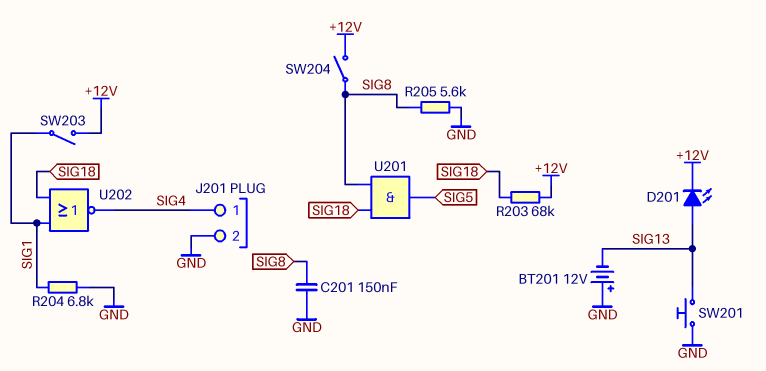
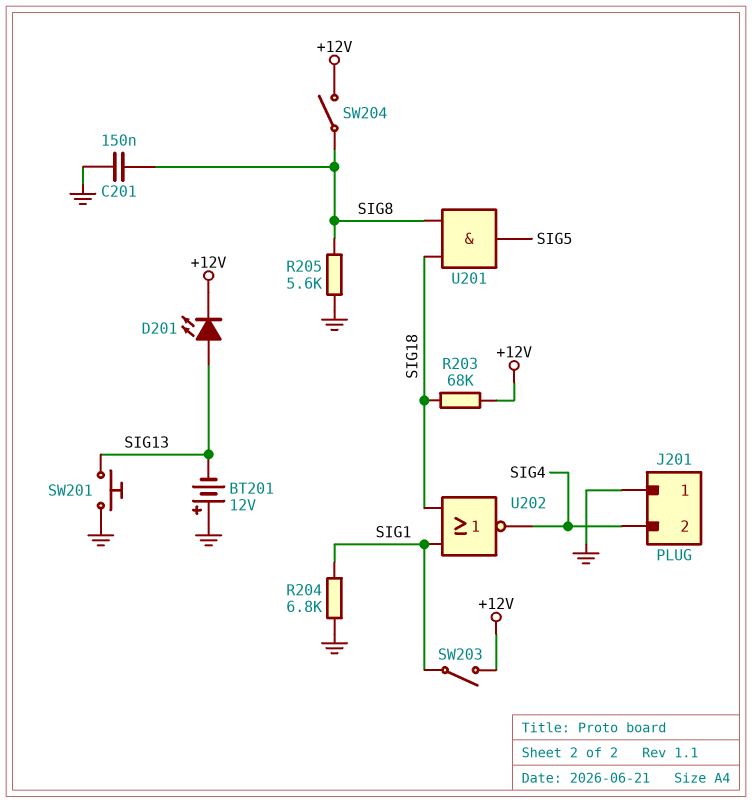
J201 pin 1: SIG4 -> GND
J201 pin 2: GND -> SIG4

